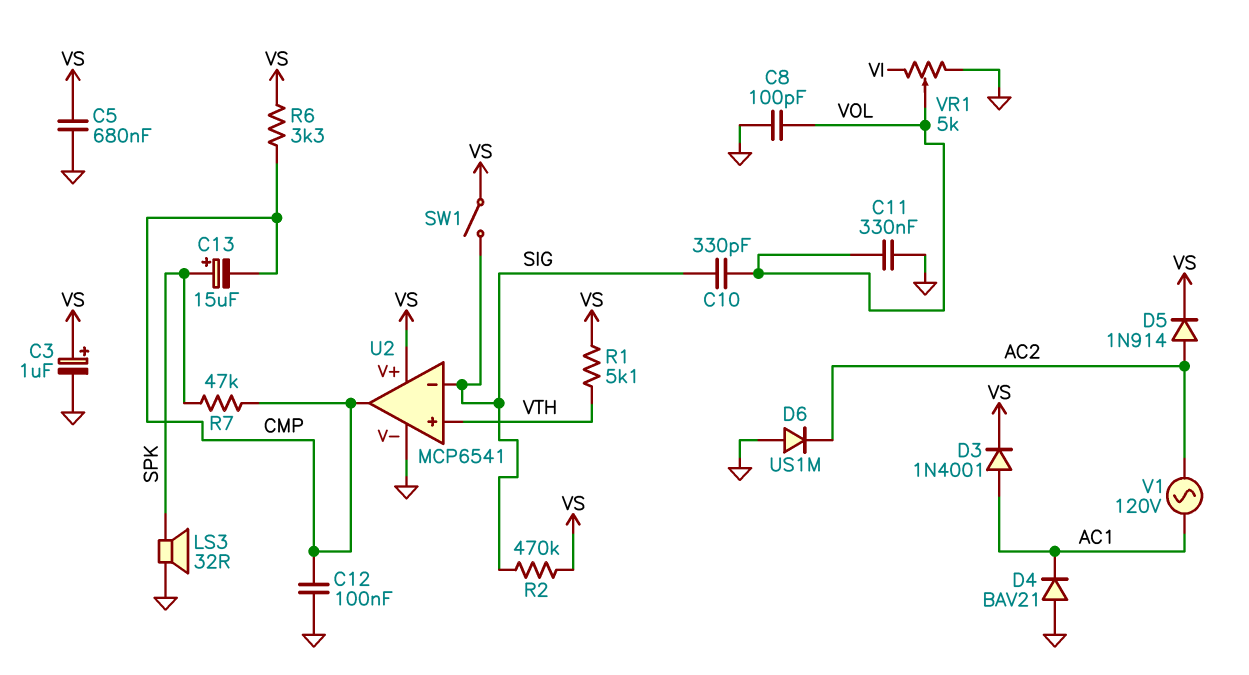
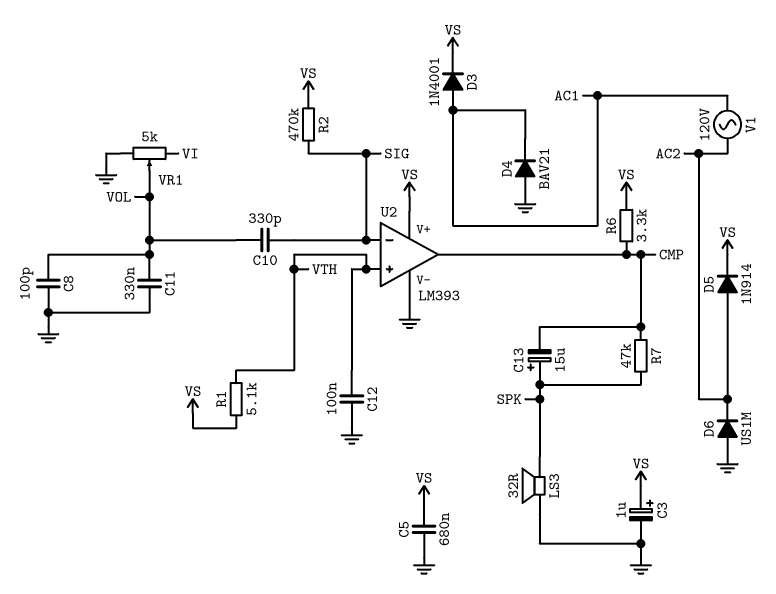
C12: 100nF (CMP, GND) -> 100nF (GND, VTH)
SW1: switch (SIG, VS) -> none
U2: MCP6541 -> LM393

